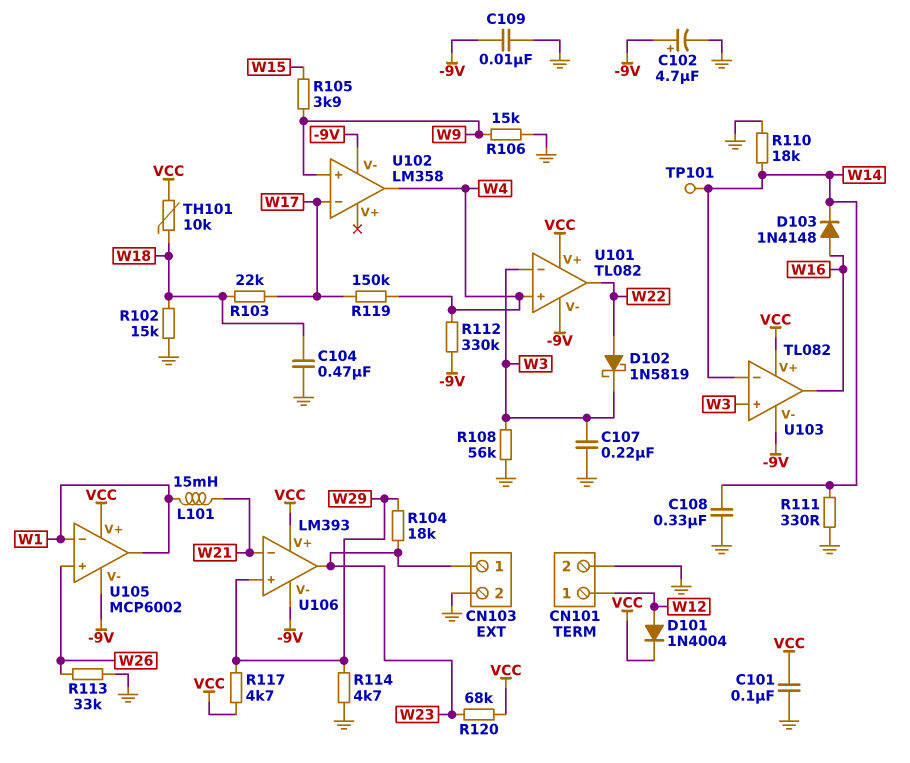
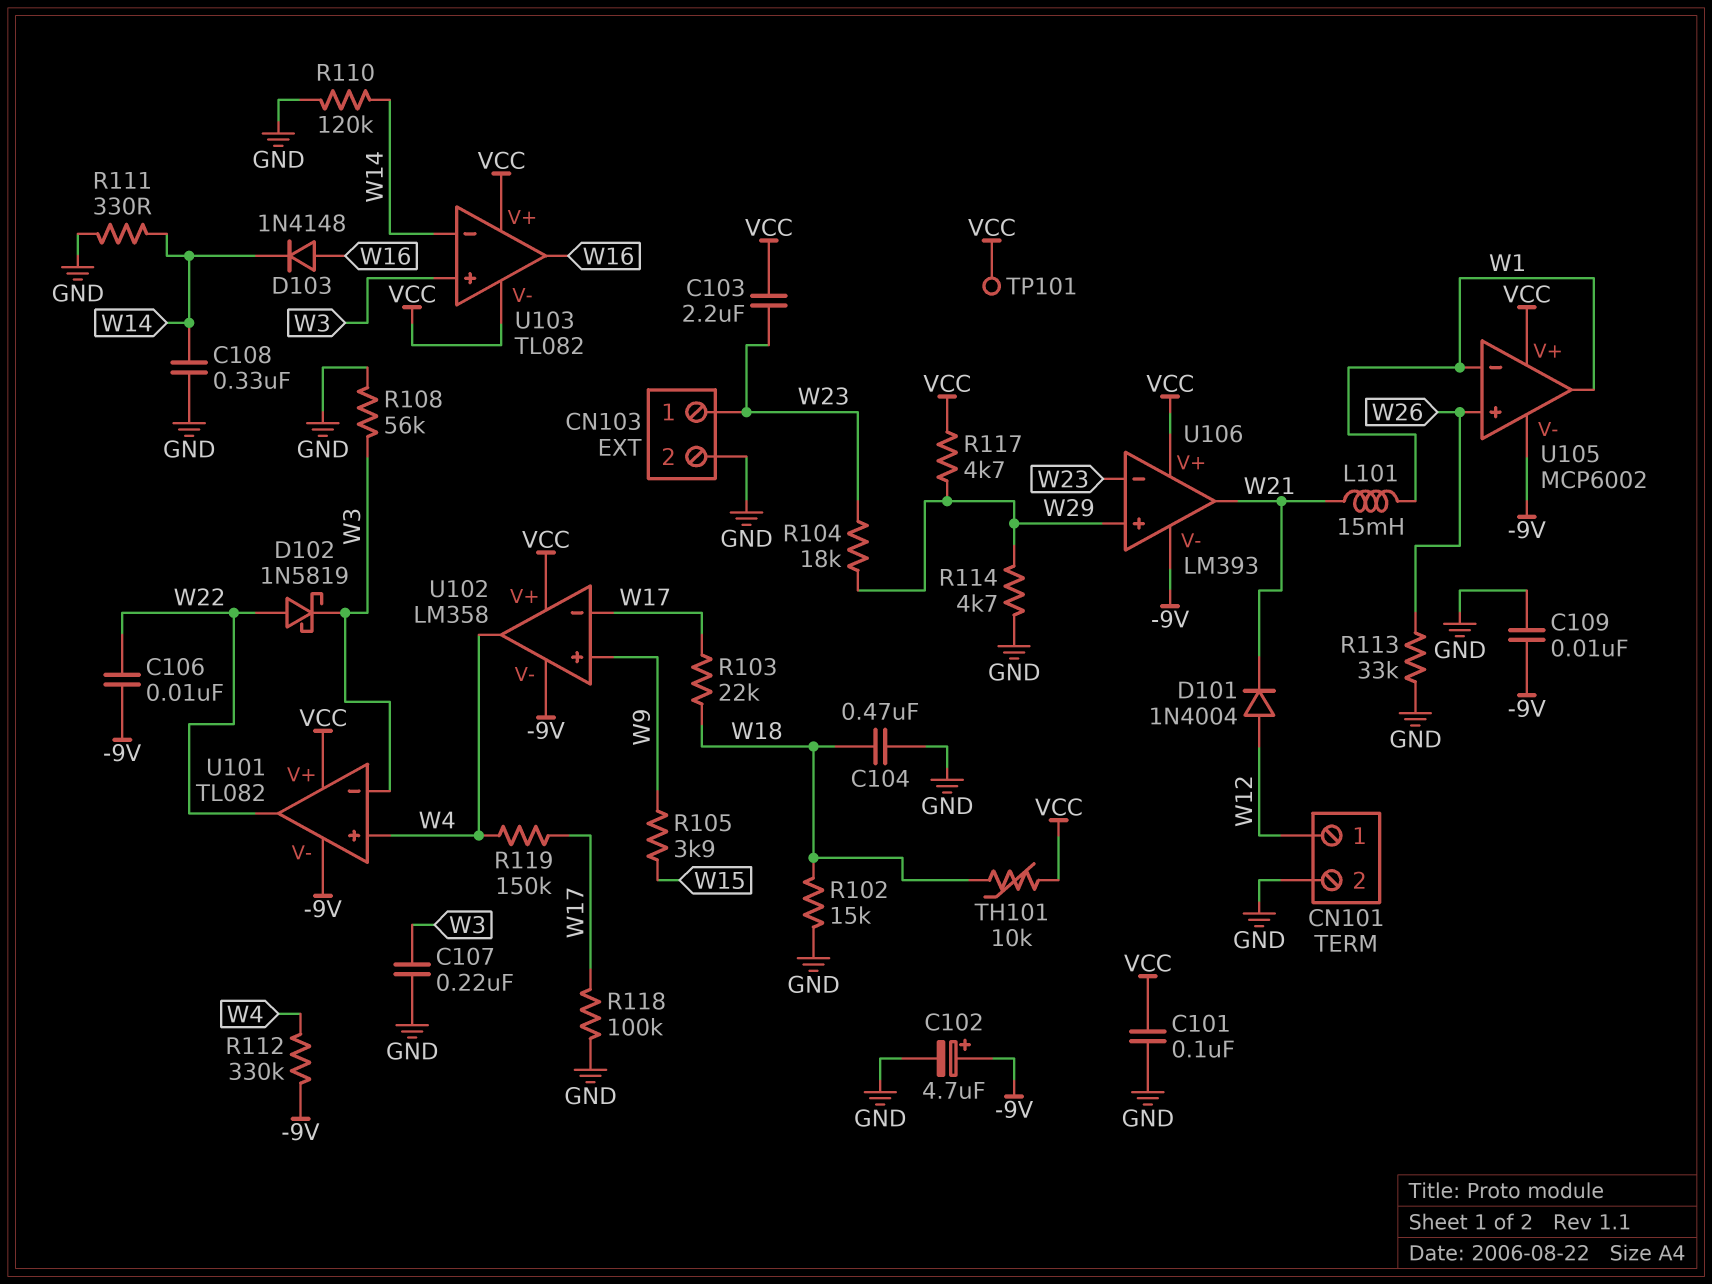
C103: none -> 2.2uF (VCC, W23)
C106: none -> 10nF (-9V, W22)
D101: diode 1N4004 (A W12, K VCC) -> diode 1N4004 (A W12, K W21)
R106: 15k (GND, W9) -> none
R110: 18k (GND, W14) -> 120k (GND, W14)
R118: none -> 100k (GND, W17)
R120: 68k (VCC, W23) -> none
TP101: test point (W14) -> test point (VCC)
U102 pin V+: none -> VCC
U103 pin V-: -9V -> VCC
U106 pin in-: W21 -> W23
U106 pin out: W23 -> W21

